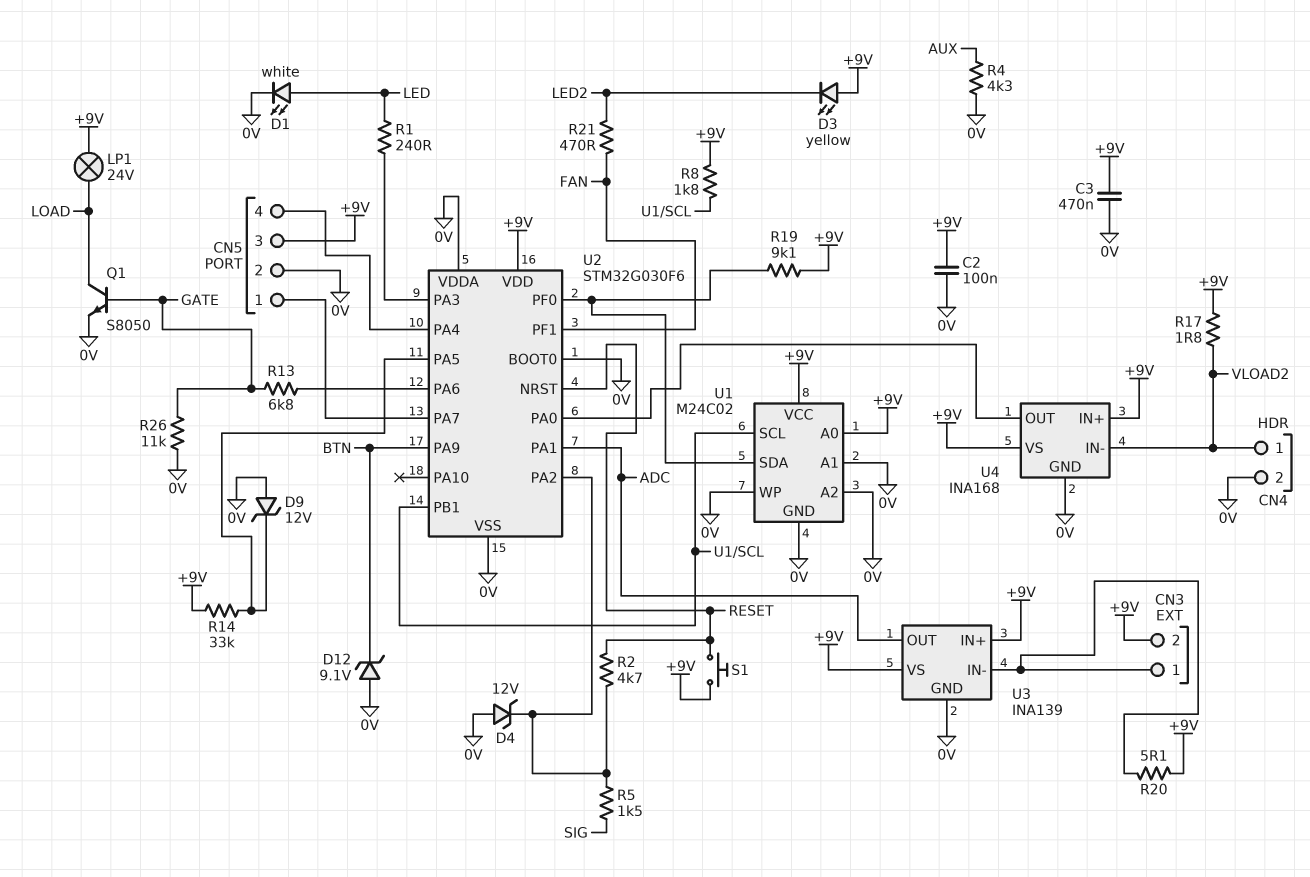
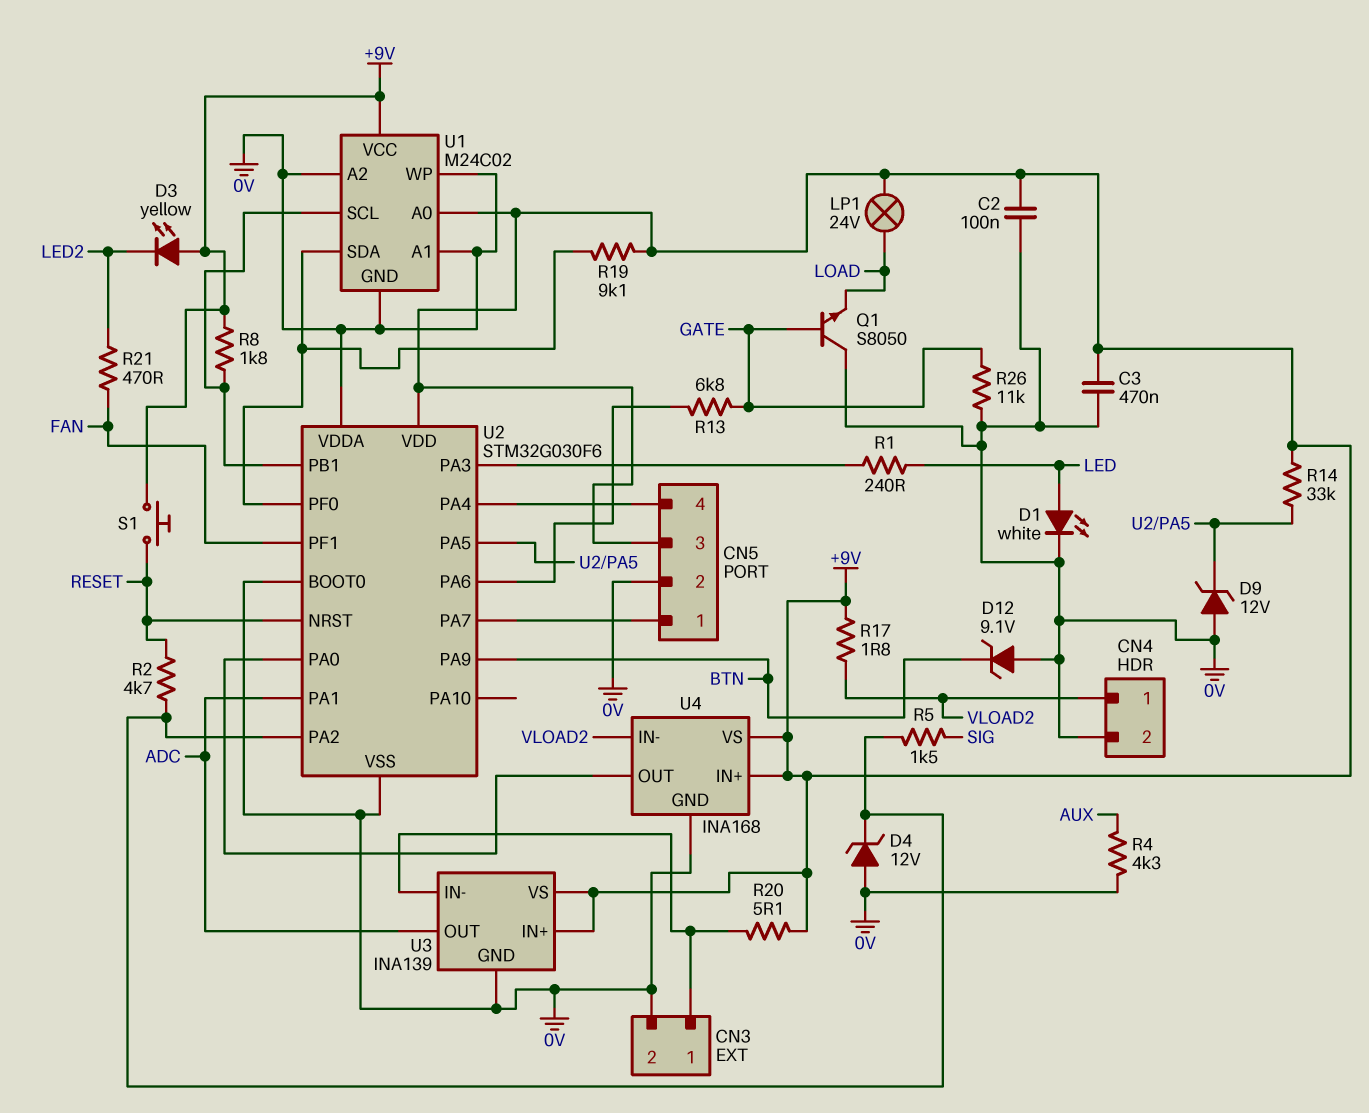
CN3 pin 2: +9V -> 0V
Q1: NPN S8050 (B GATE, C LOAD, E 0V) -> NPN S8050 (B GATE, C 0V, E LOAD)

